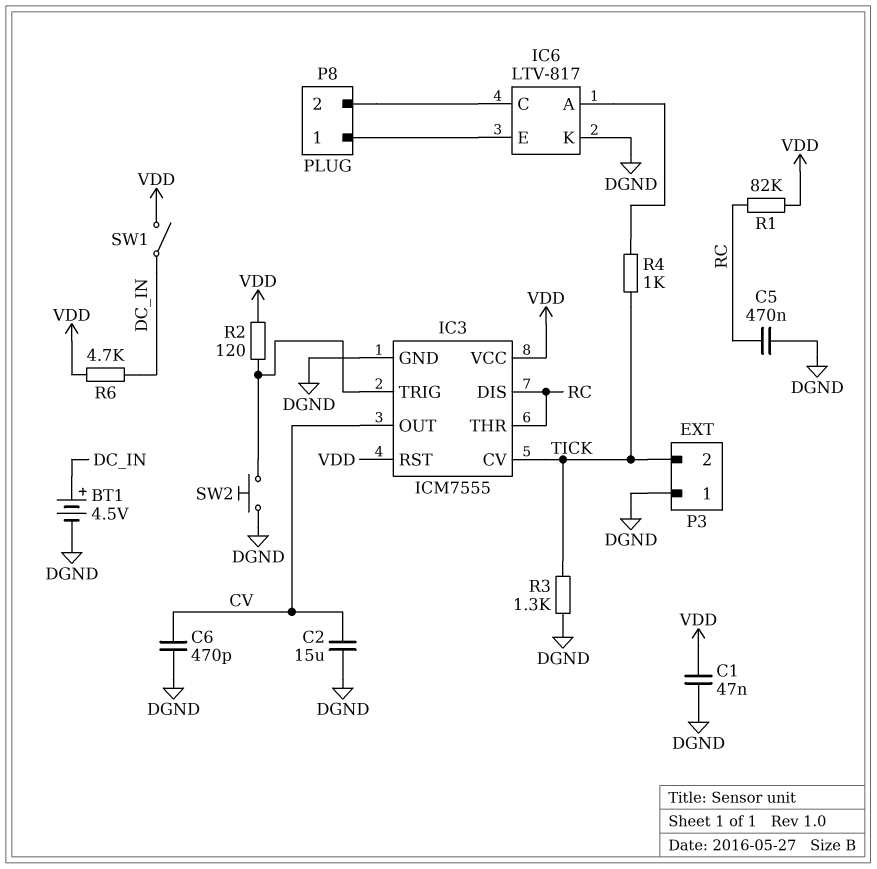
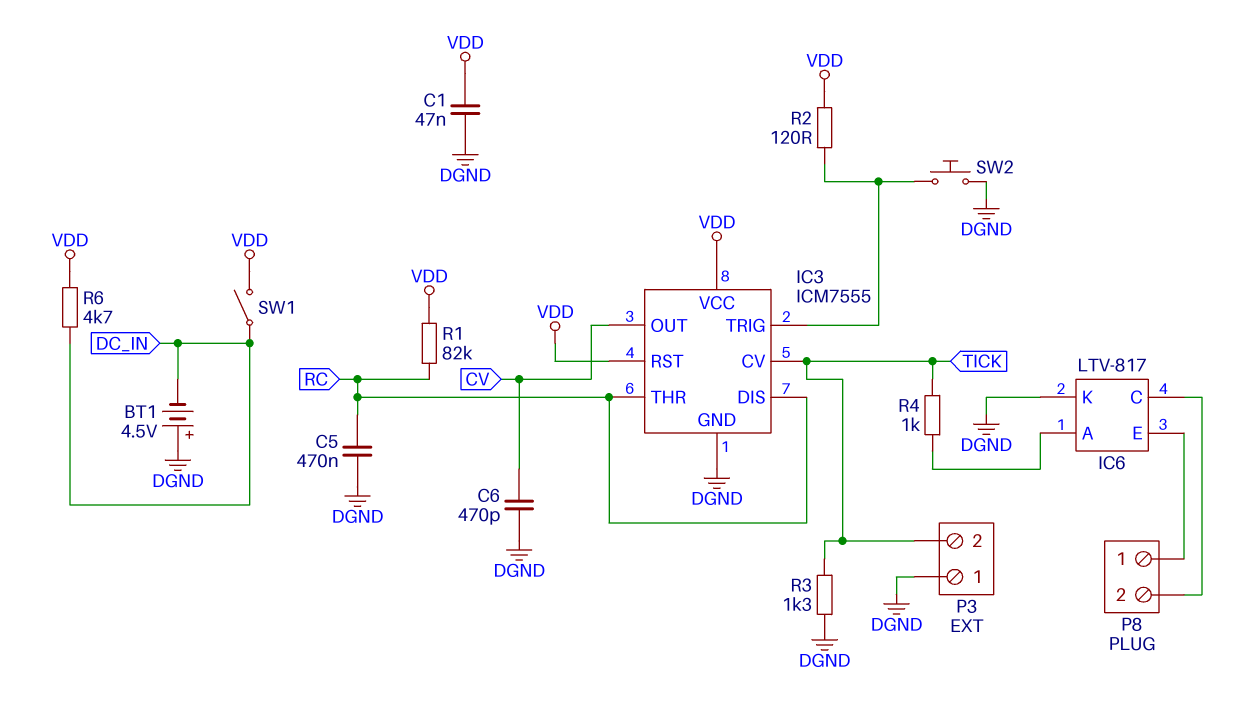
BT1: 4.5V (plus DC_IN, minus DGND) -> 4.5V (plus DGND, minus DC_IN)
C2: 15uF (CV, DGND) -> none

